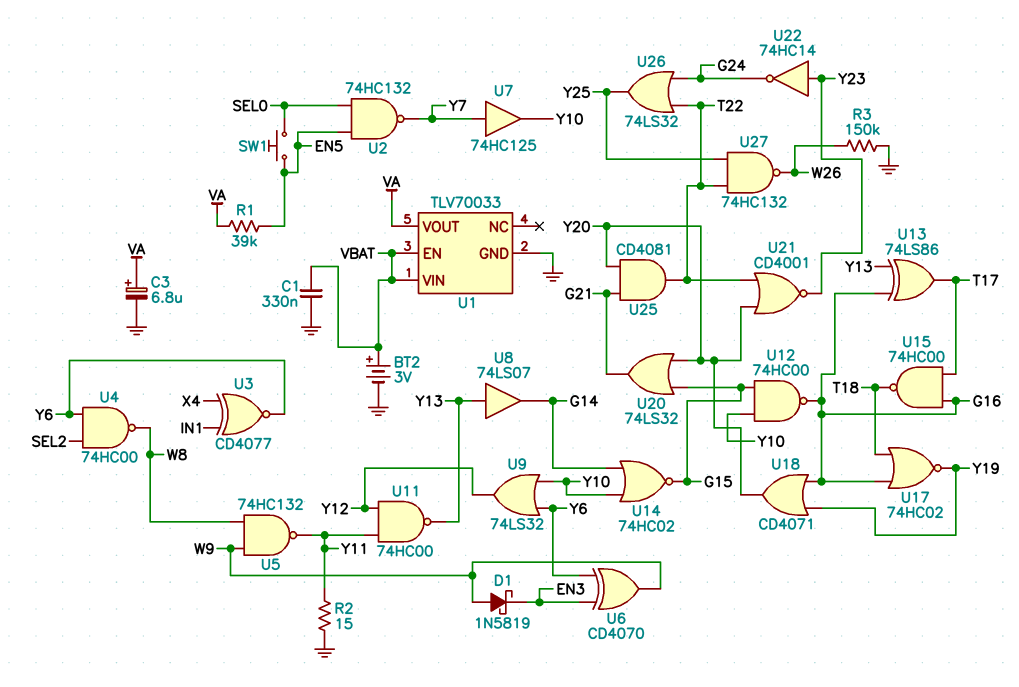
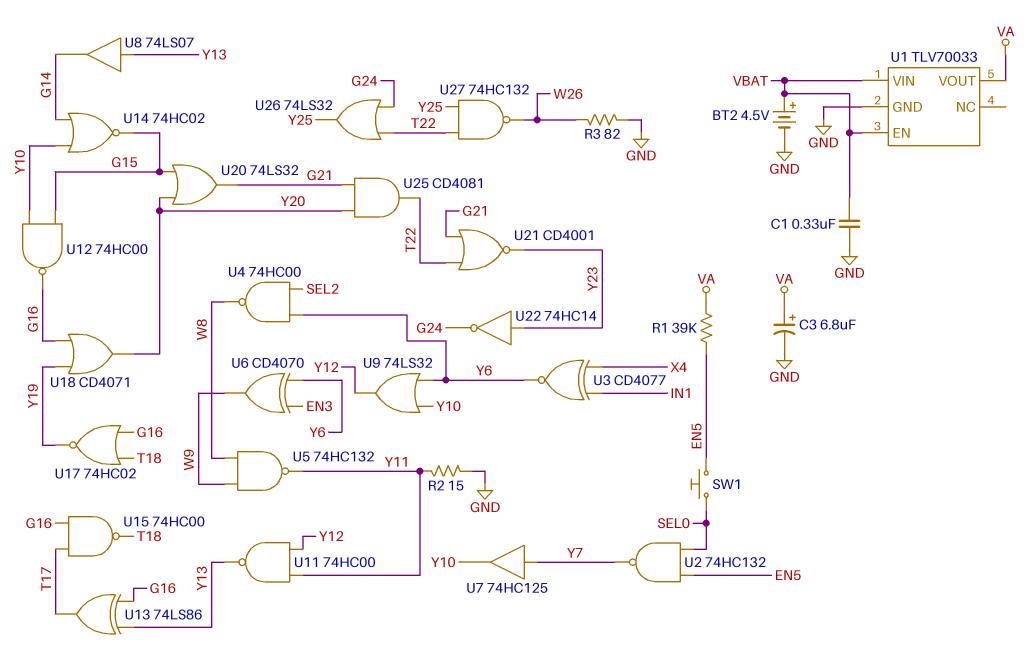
BT2: 3V (plus VBAT, minus GND) -> 4.5V (plus VBAT, minus GND)
D1: schottky 1N5819 (A W9, K EN3) -> none
R3: 150k (GND, W26) -> 82 (GND, W26)
U21: NOR CD4001 (in T22, in Y20, out Y23) -> NOR CD4001 (in G21, in T22, out Y23)

